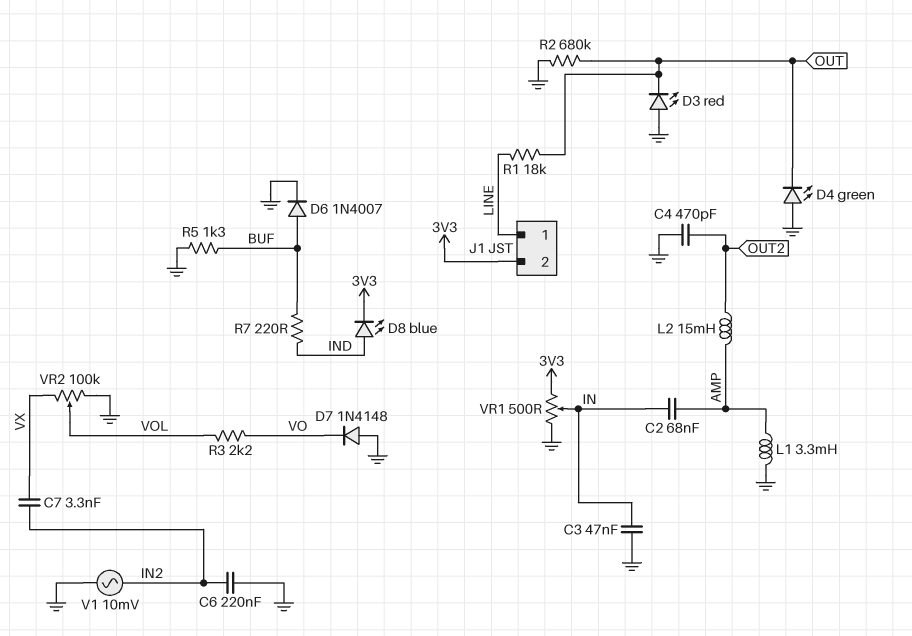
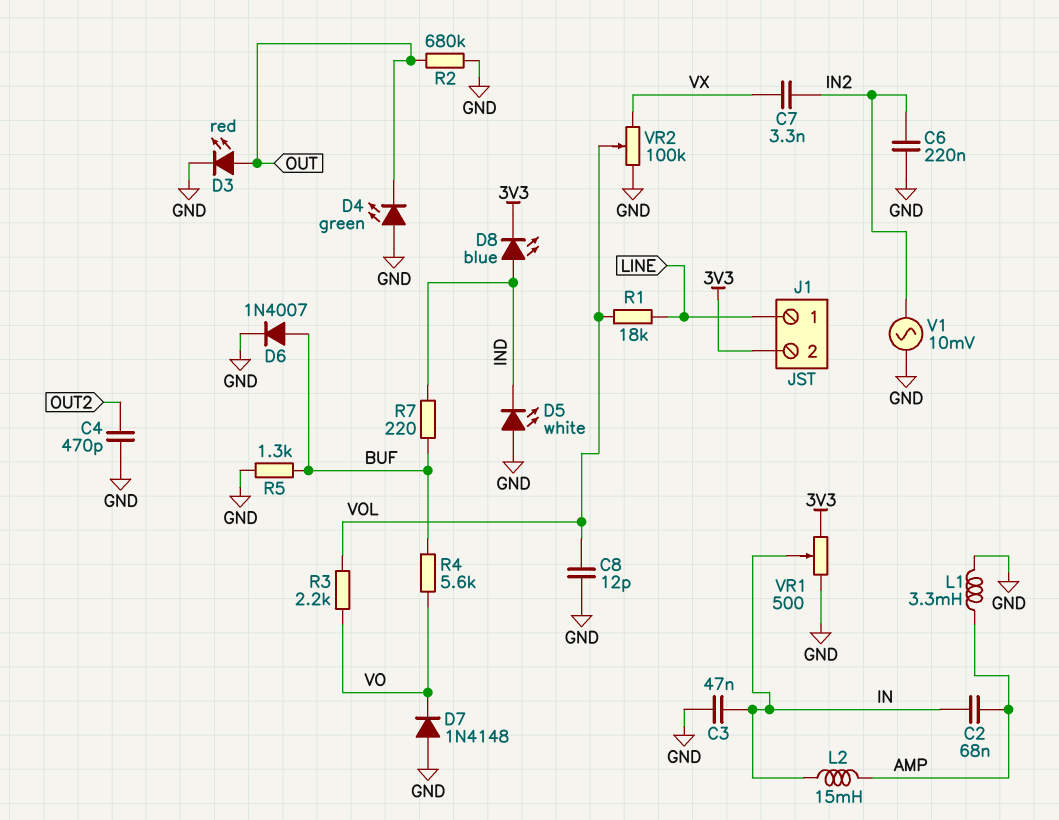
C8: none -> 12pF (GND, VOL)
D3: LED red (A GND, K OUT) -> LED red (A OUT, K GND)
D5: none -> LED white (A GND, K IND)
L2: 15mH (AMP, OUT2) -> 15mH (AMP, IN)
R1: 18k (LINE, OUT) -> 18k (LINE, VOL)
R4: none -> 5.6k (BUF, VO)

